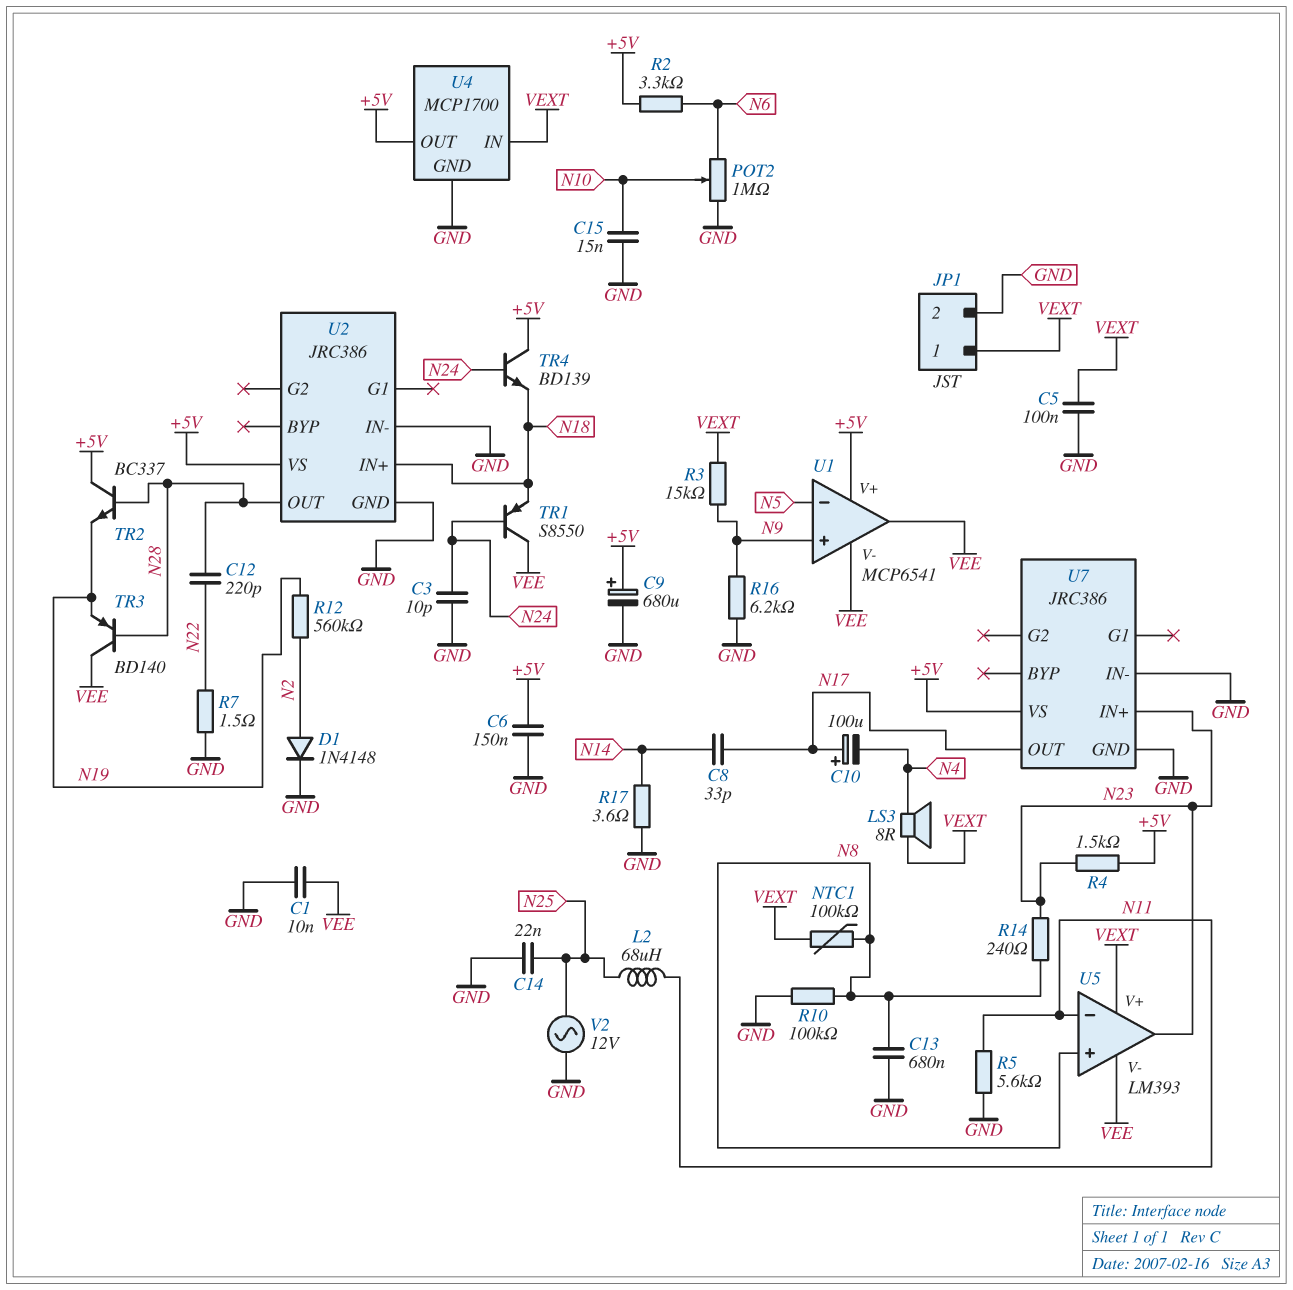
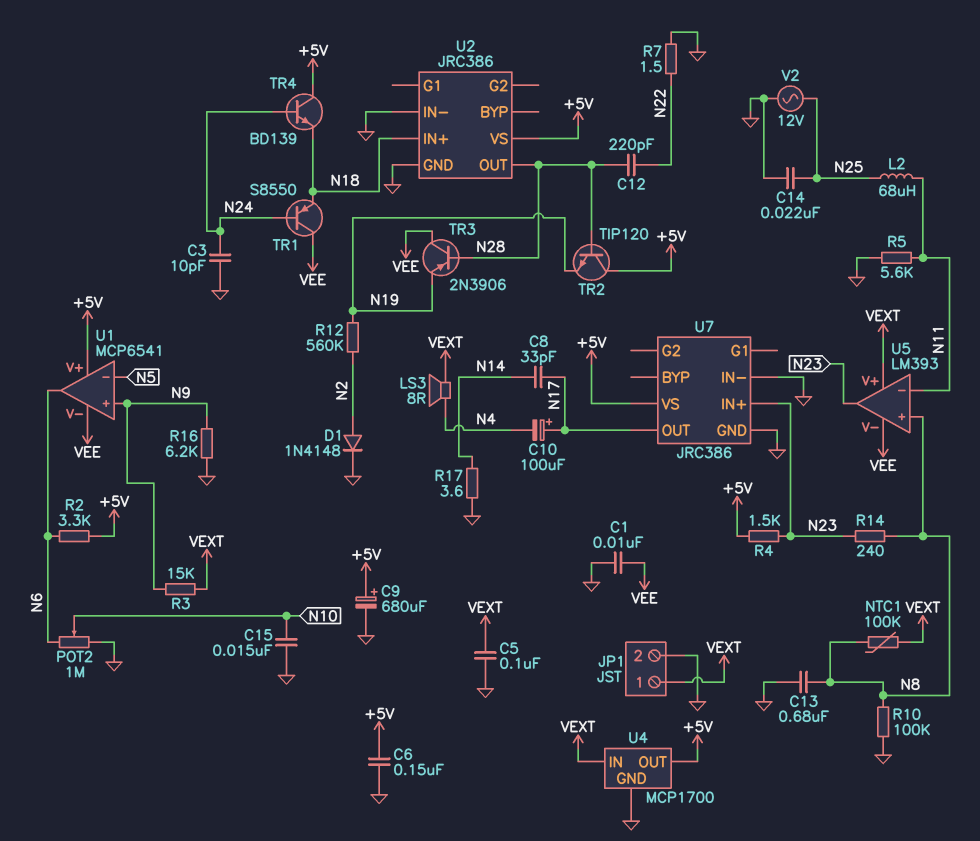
TR2: NPN BC337 (B N28, C +5V, E N19) -> NPN TIP120 (B N28, C +5V, E N19)
TR3: PNP BD140 (B N28, C VEE, E N19) -> PNP 2N3906 (B N28, C VEE, E N19)
U1 pin out: VEE -> N6

